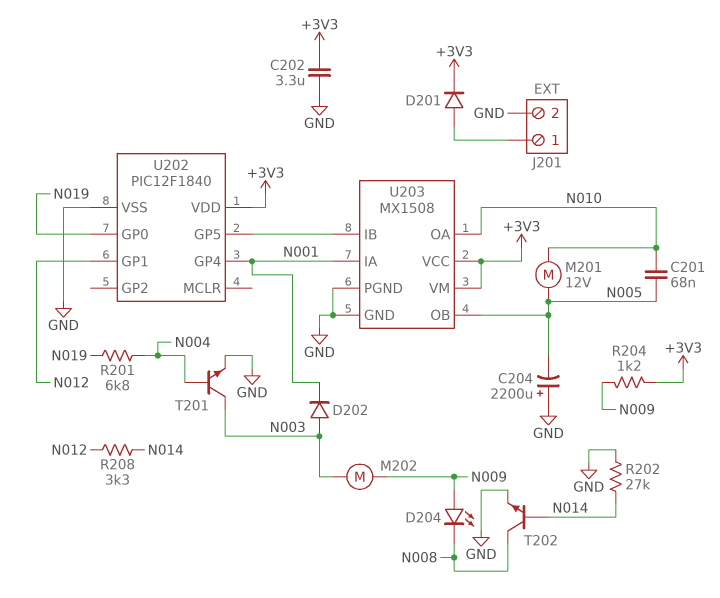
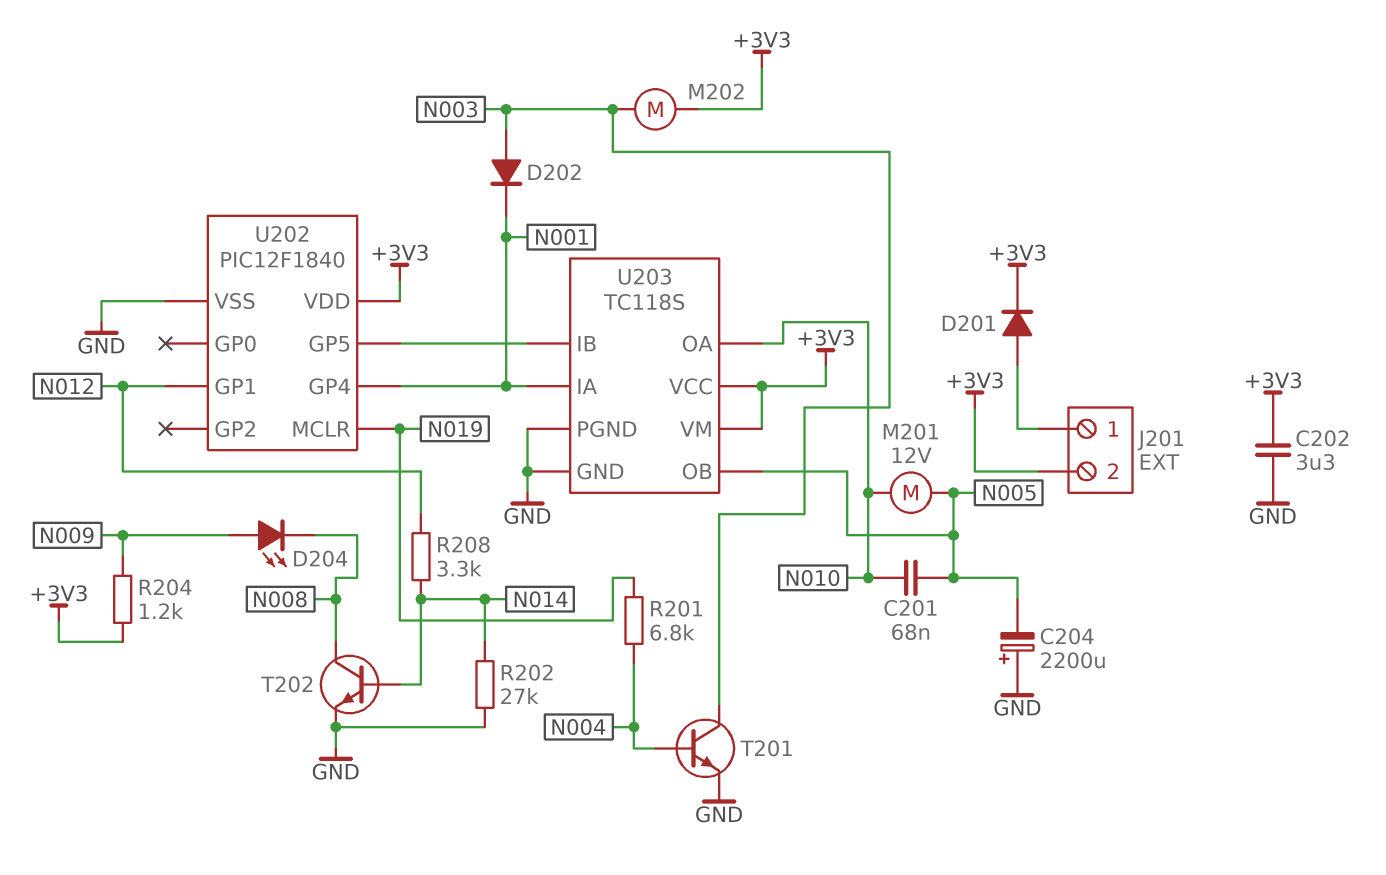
J201 pin 2: GND -> +3V3
M202: motor (N003, N009) -> motor (+3V3, N003)
U202 pin GP0: N019 -> none
U202 pin MCLR: none -> N019
U203: MX1508 -> TC118S

